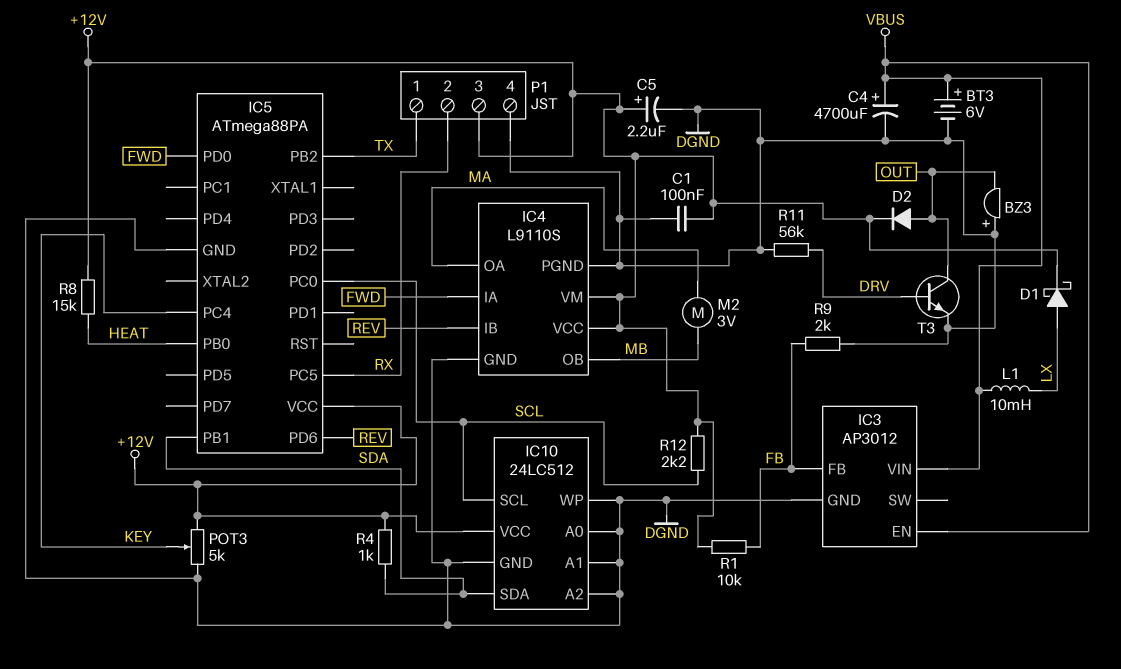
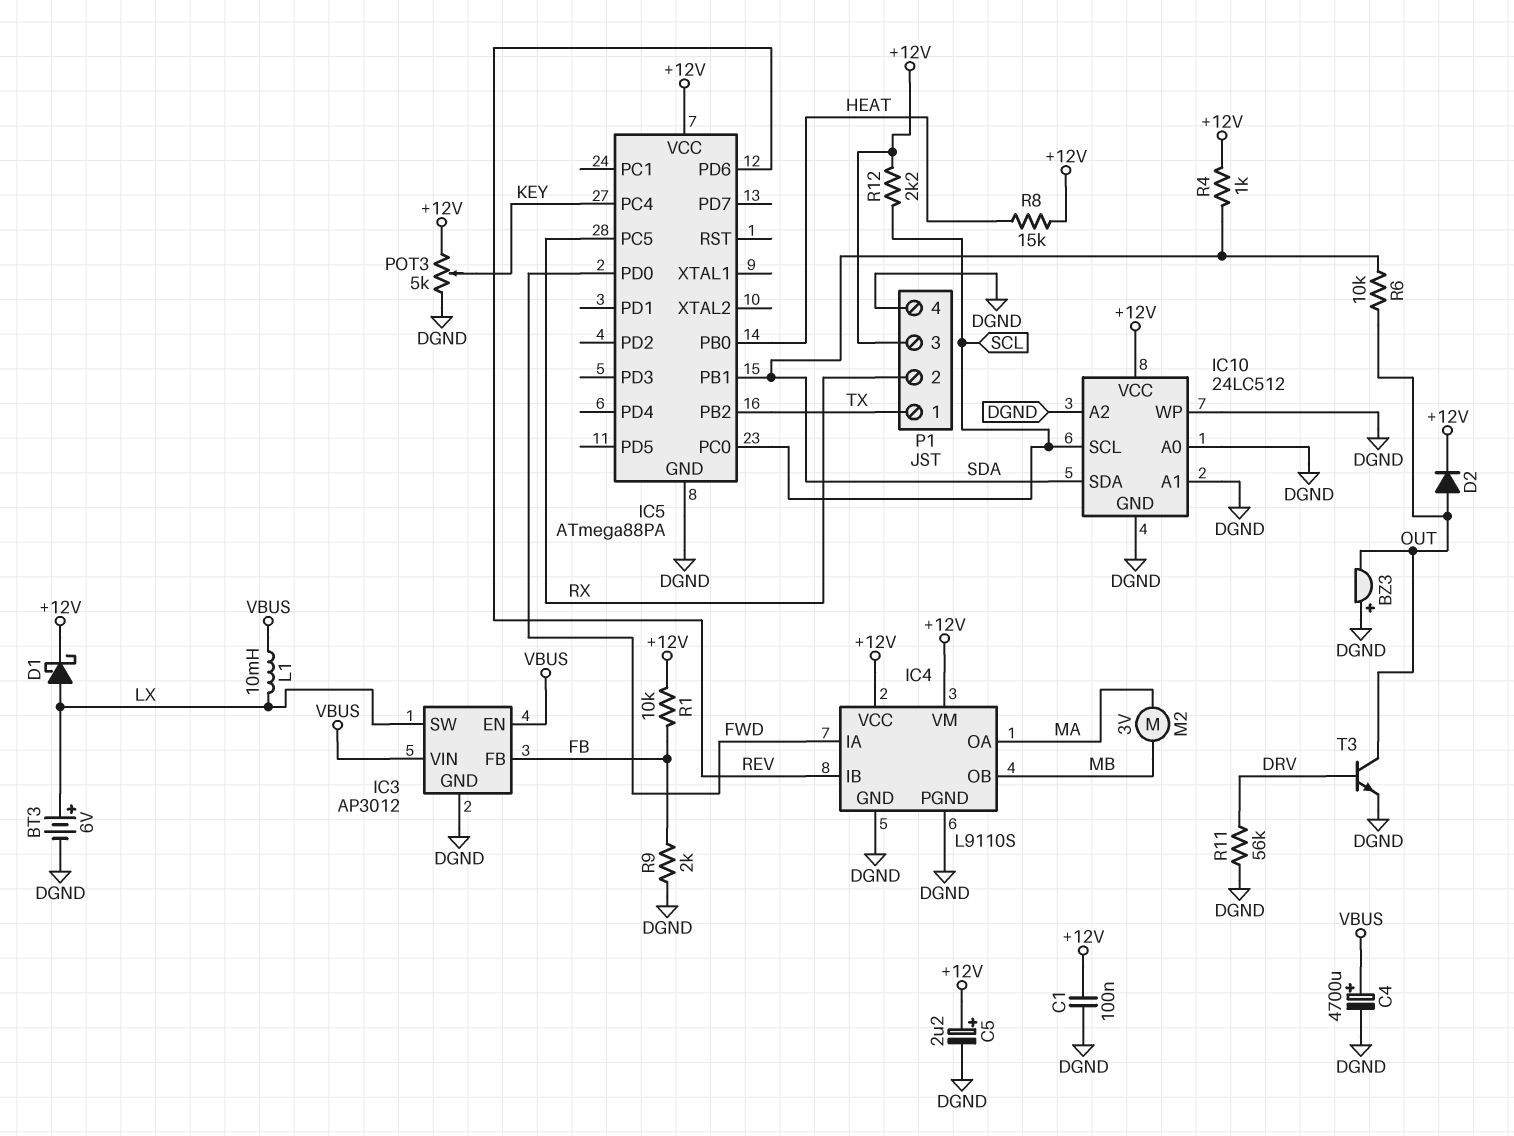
BT3: 6V (plus VBUS, minus DGND) -> 6V (plus LX, minus DGND)
IC3 pin SW: none -> LX
R6: none -> 10k (OUT, SDA)

